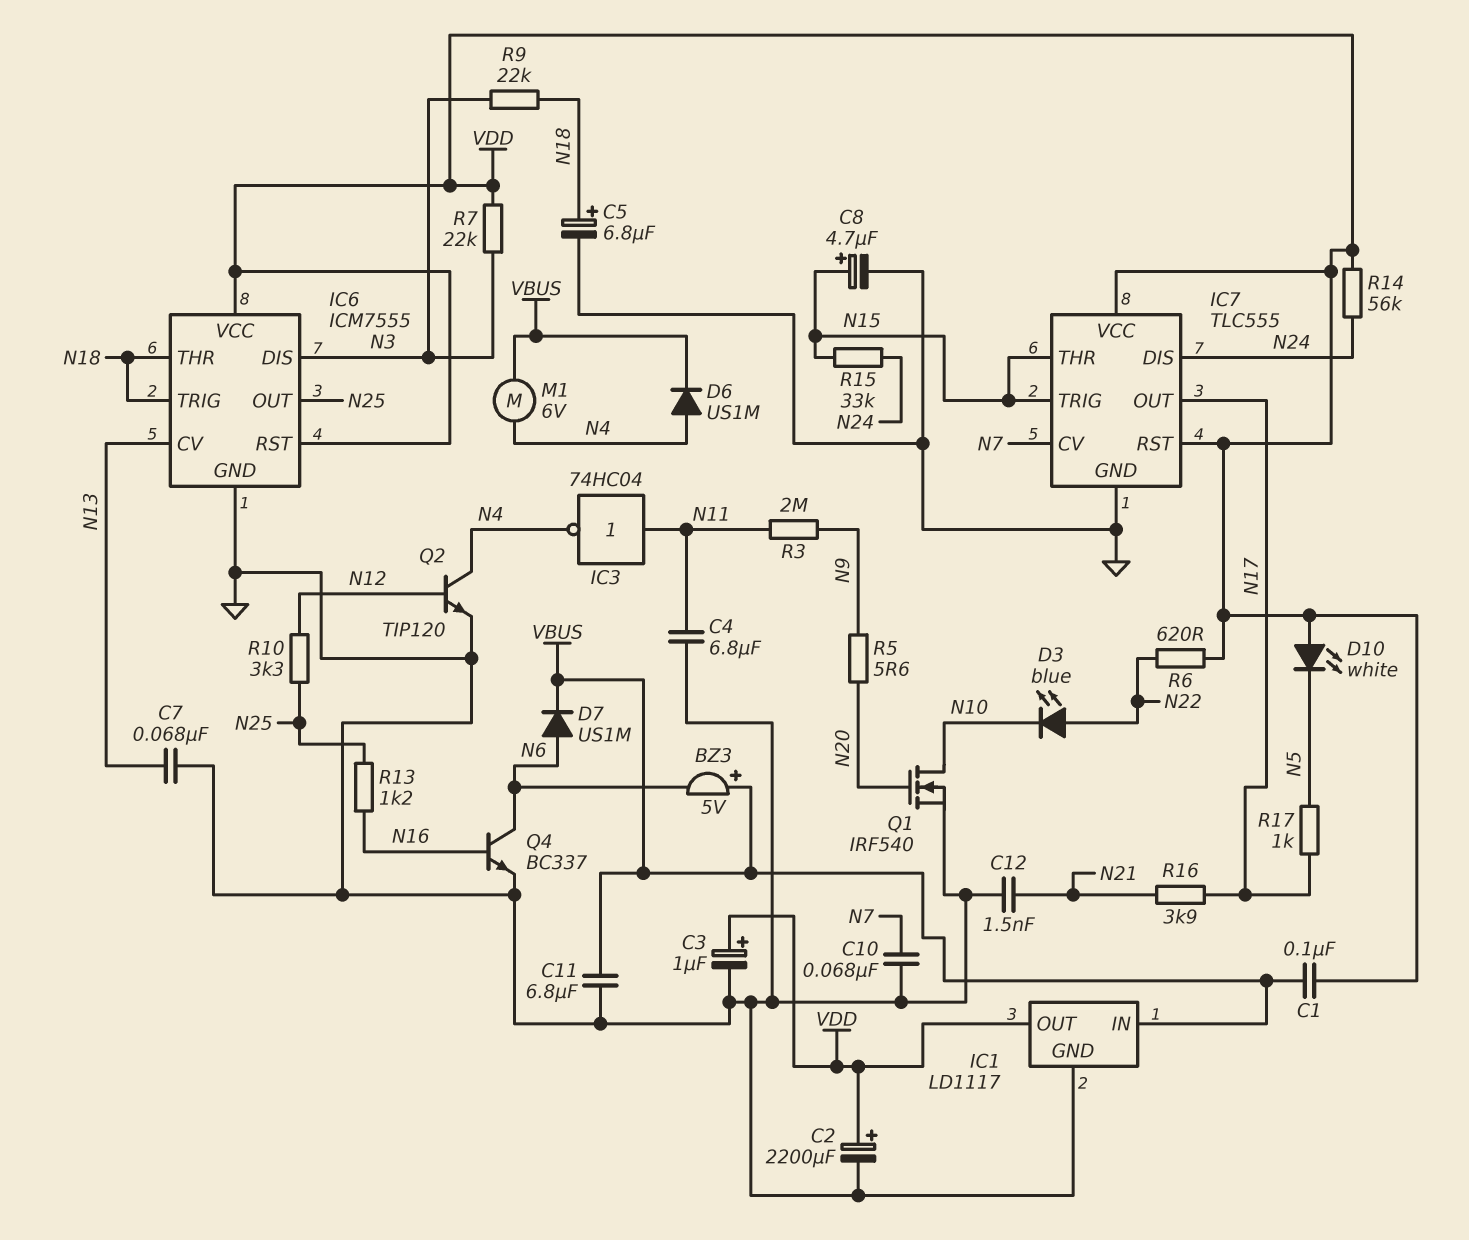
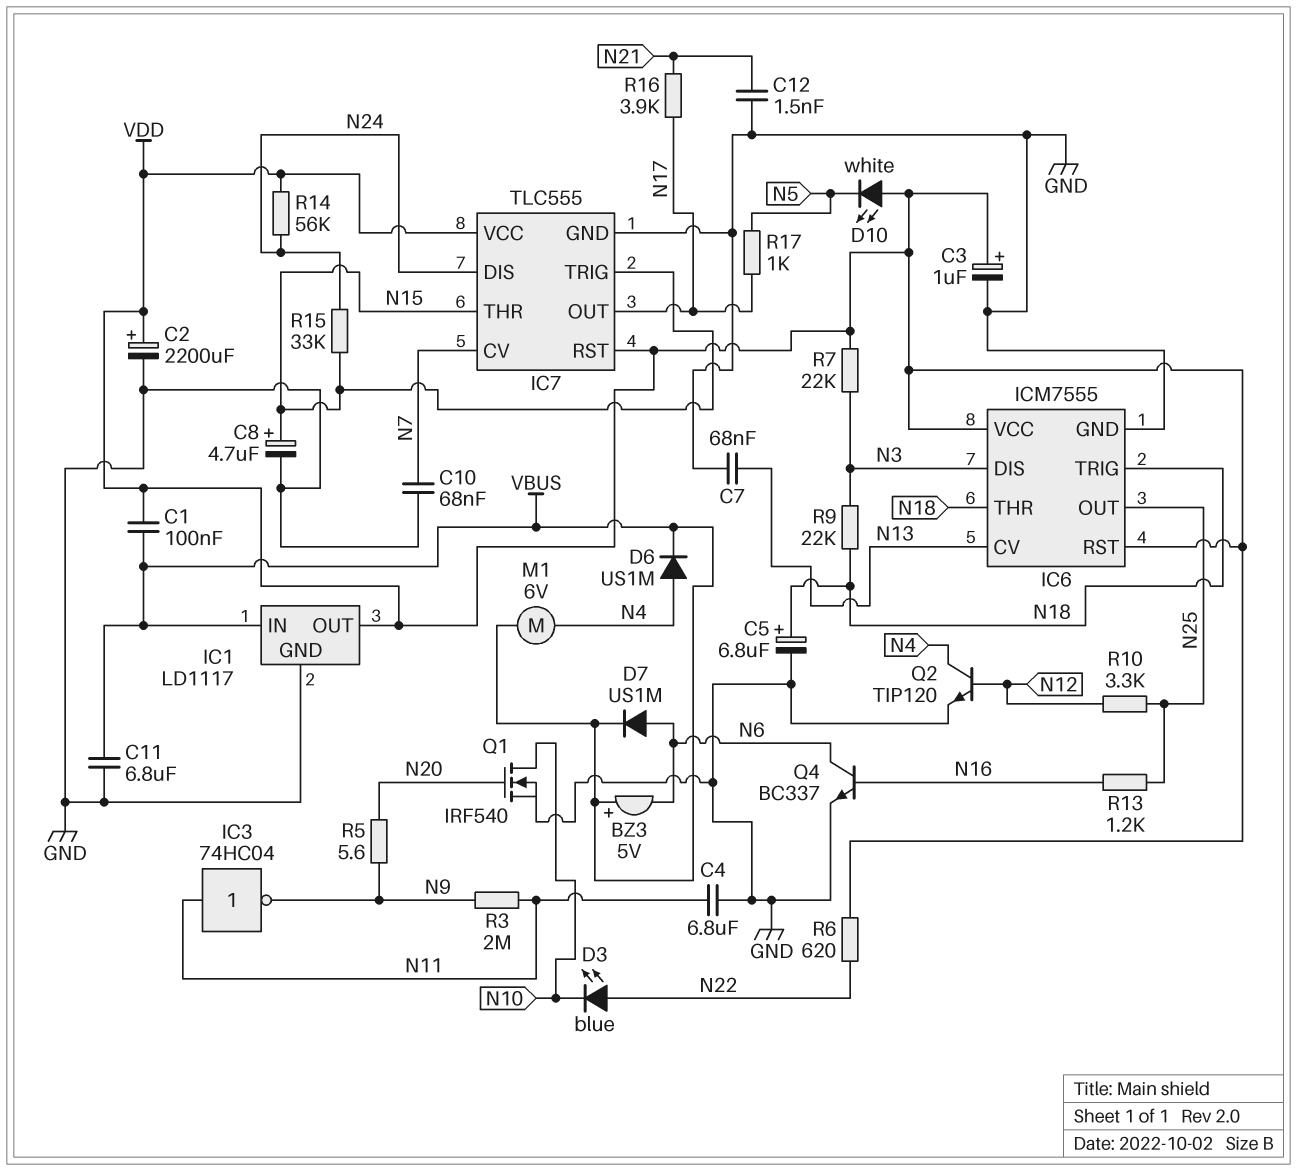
IC3: NOT 74HC04 (in N11, out N4) -> NOT 74HC04 (in N11, out N9)

